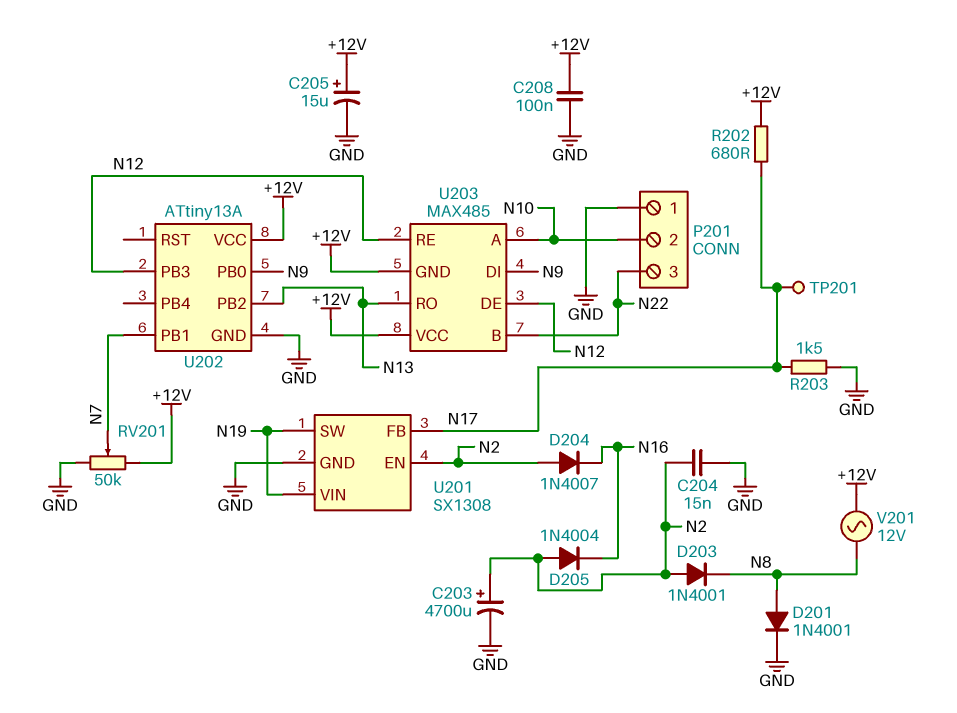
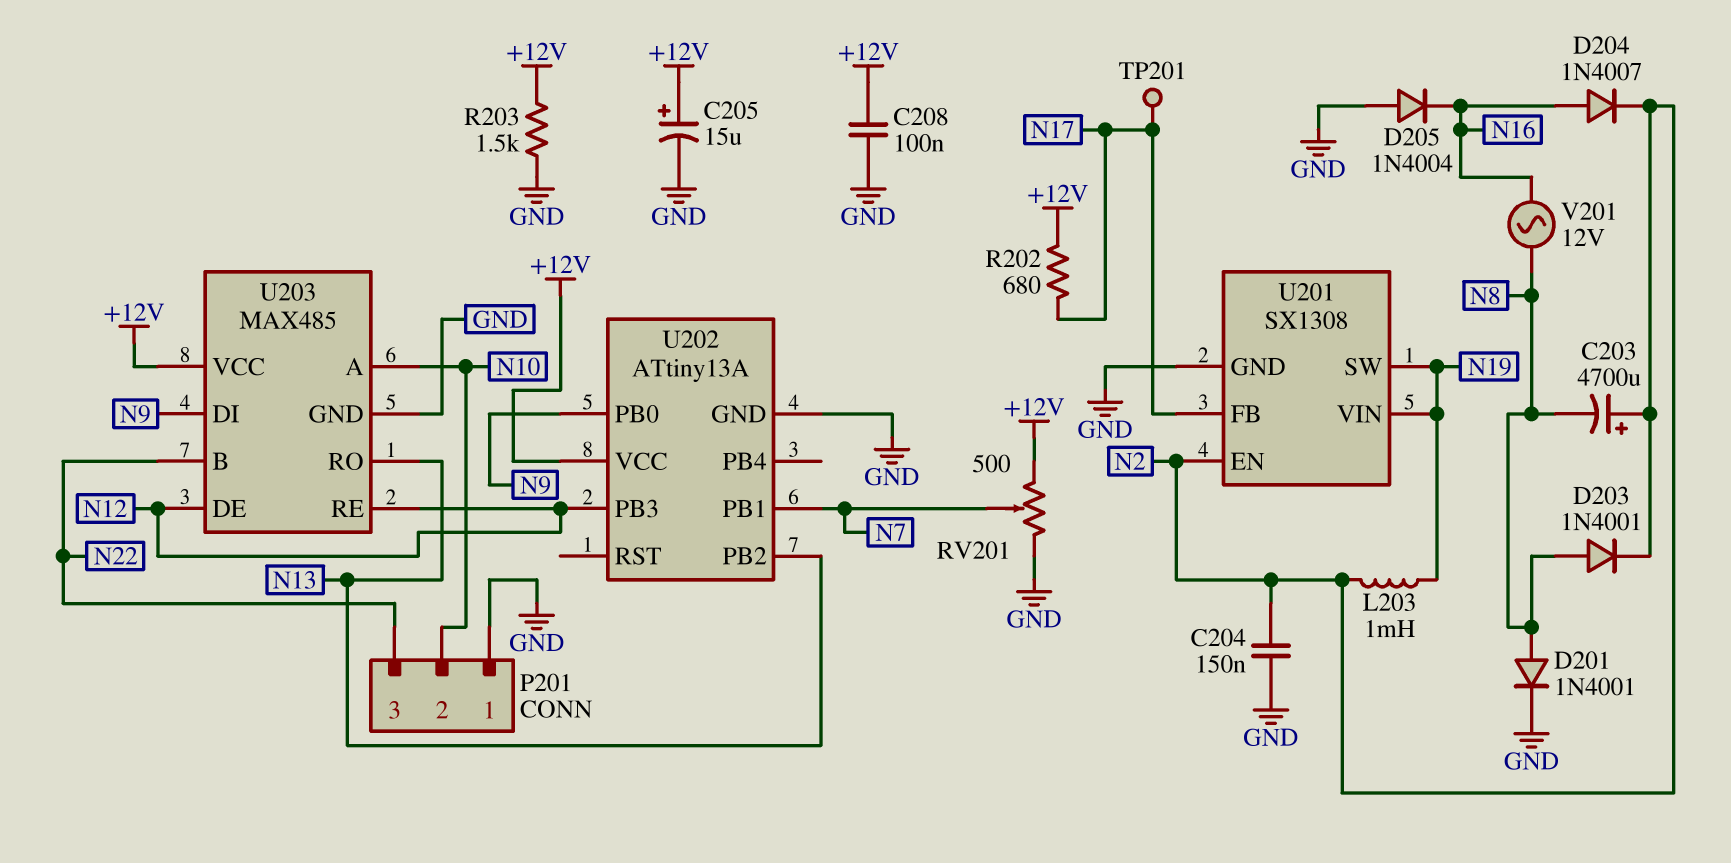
C203: 4700uF (plus N2, minus GND) -> 4700uF (plus N2, minus N8)
C204: 15nF (GND, N2) -> 150nF (GND, N2)
D203: diode 1N4001 (A N2, K N8) -> diode 1N4001 (A N8, K N2)
D204: diode 1N4007 (A N2, K N16) -> diode 1N4007 (A N16, K N2)
D205: diode 1N4004 (A N2, K N16) -> diode 1N4004 (A GND, K N16)
L203: none -> 1mH (N2, N19)
R203: 1.5k (GND, N17) -> 1.5k (+12V, GND)
RV201: 50k (+12V, GND, wiper N7) -> 500 (+12V, GND, wiper N7)
U203 pin GND: +12V -> GND
V201: AC 12V (+12V, N8) -> AC 12V (N8, N16)

